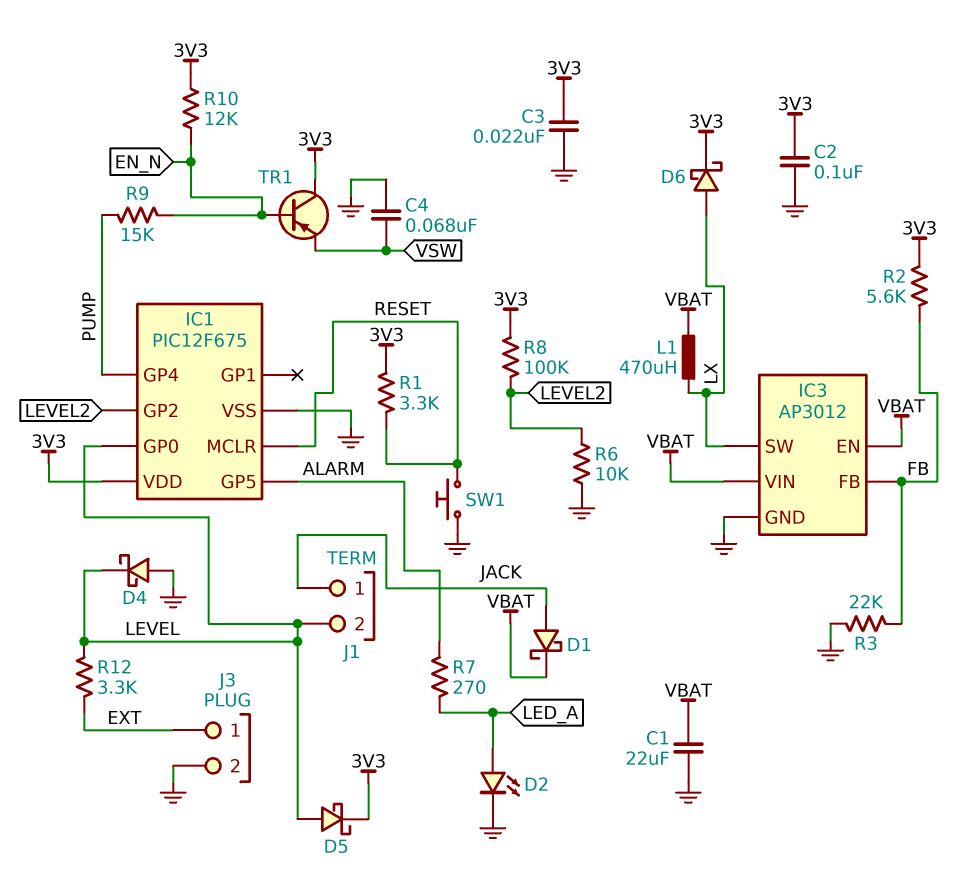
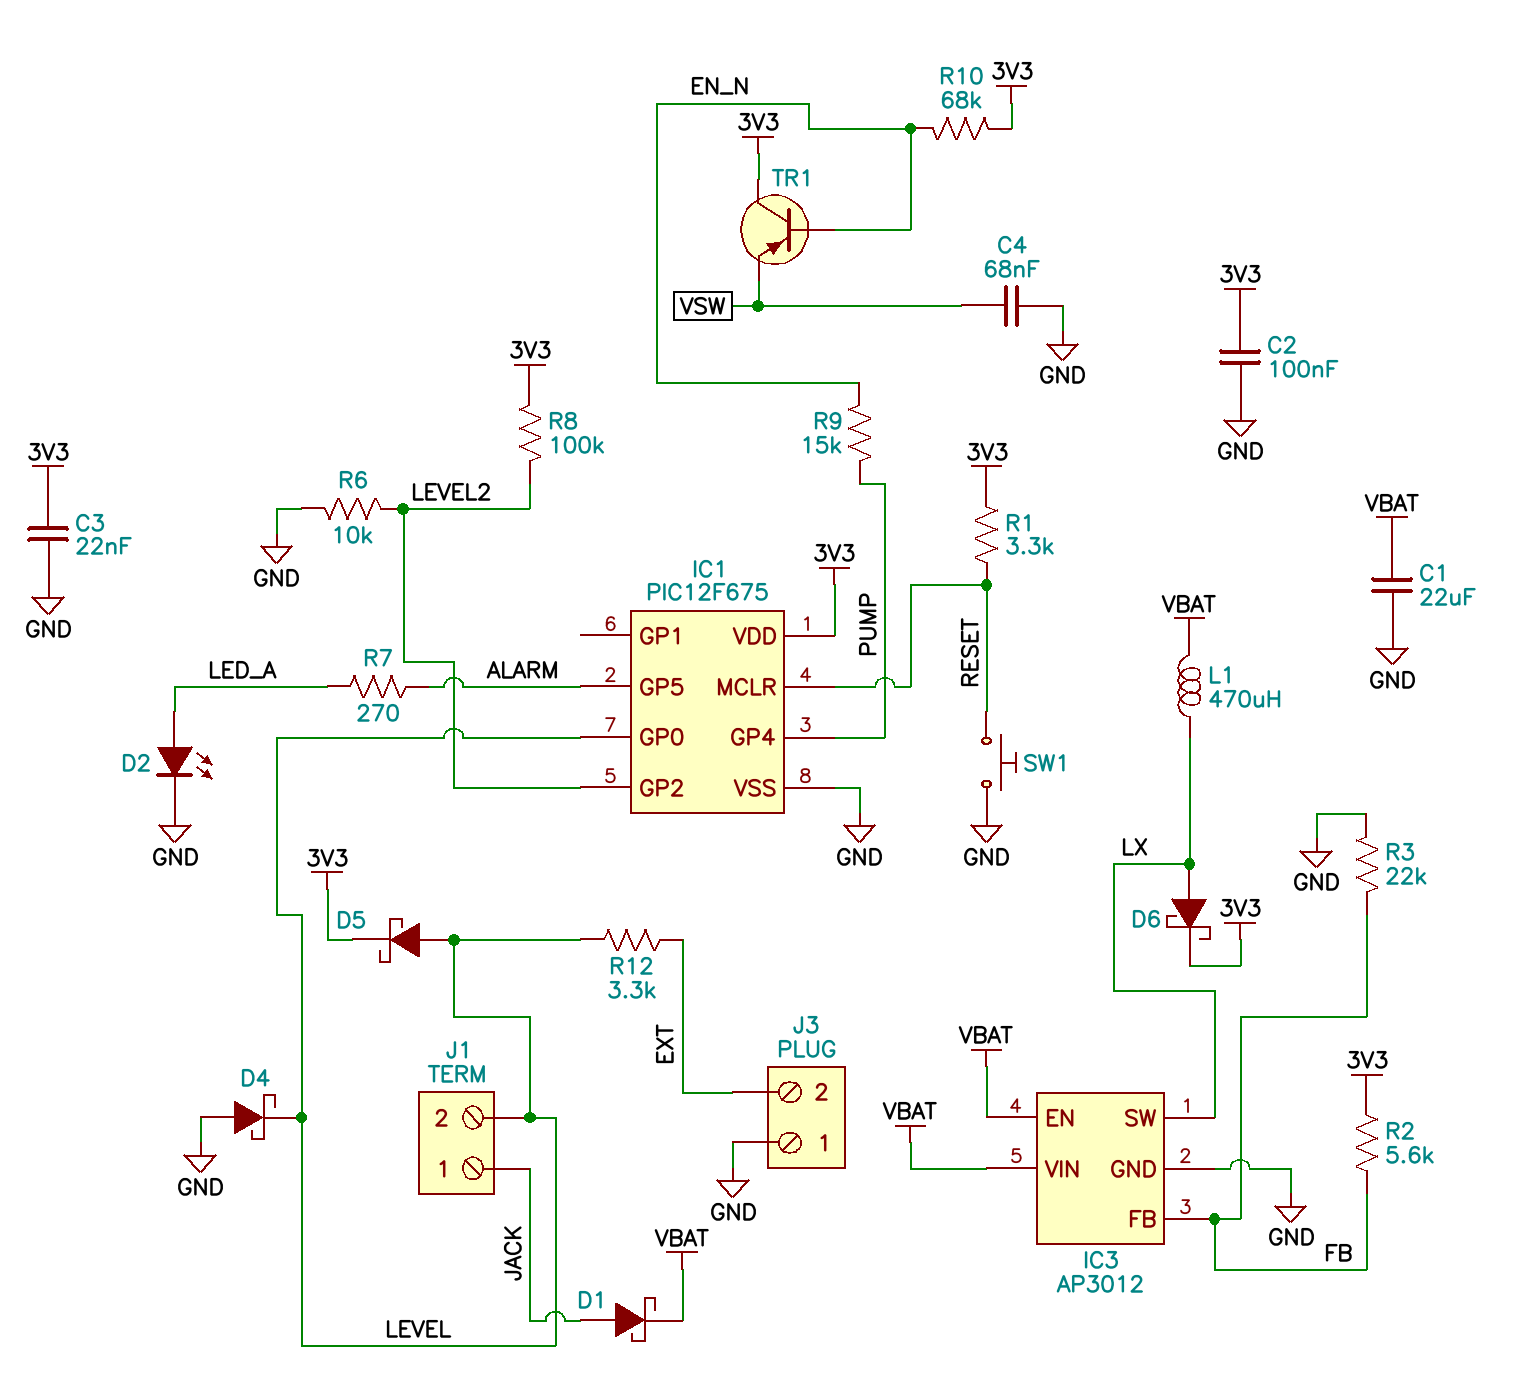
J3 pin 1: EXT -> GND
J3 pin 2: GND -> EXT
R10: 12k (3V3, EN_N) -> 68k (3V3, EN_N)

